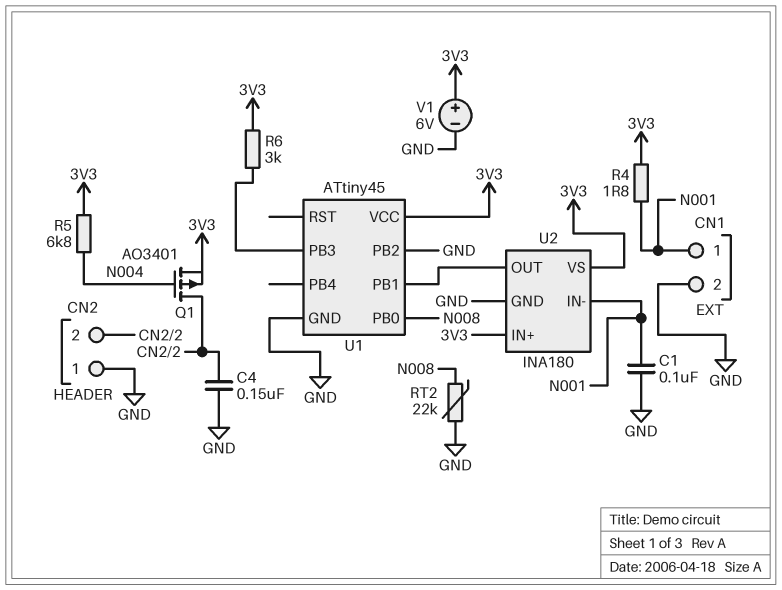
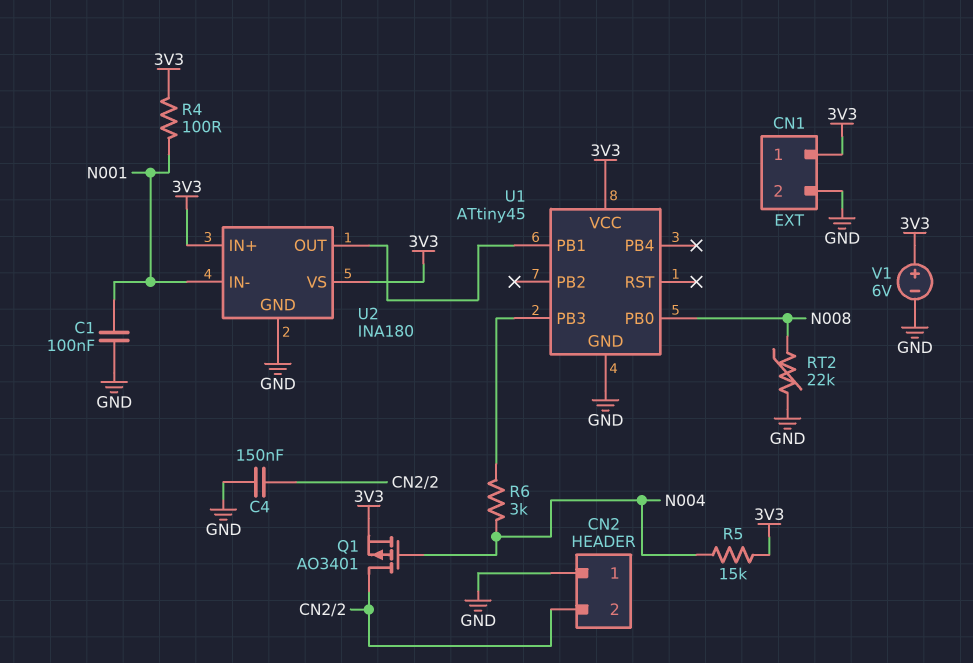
CN1 pin 1: N001 -> 3V3
R4: 1.8 (3V3, N001) -> 100 (3V3, N001)
R5: 6.8k (3V3, N004) -> 15k (3V3, N004)
R6: 3k (3V3, U1/PB3) -> 3k (N004, U1/PB3)
U1 pin PB2: GND -> none

